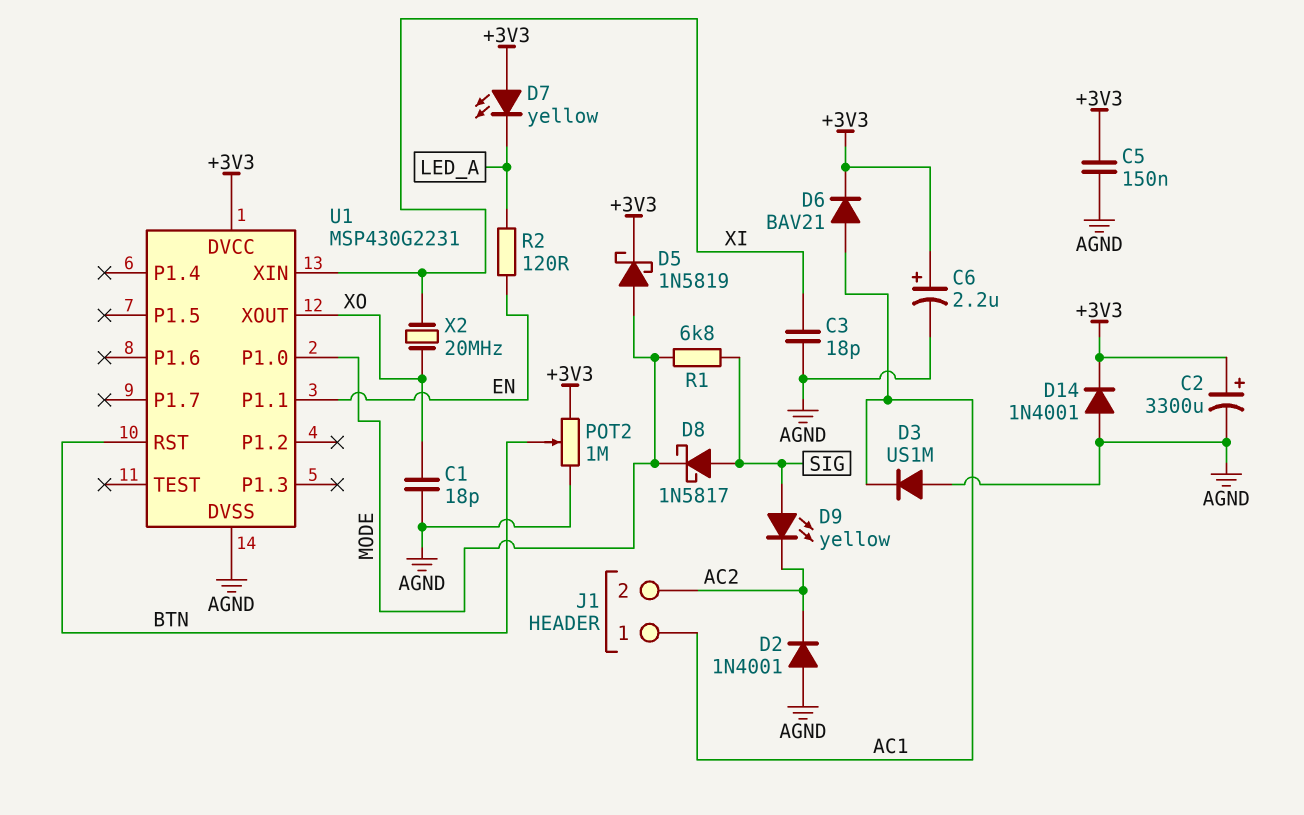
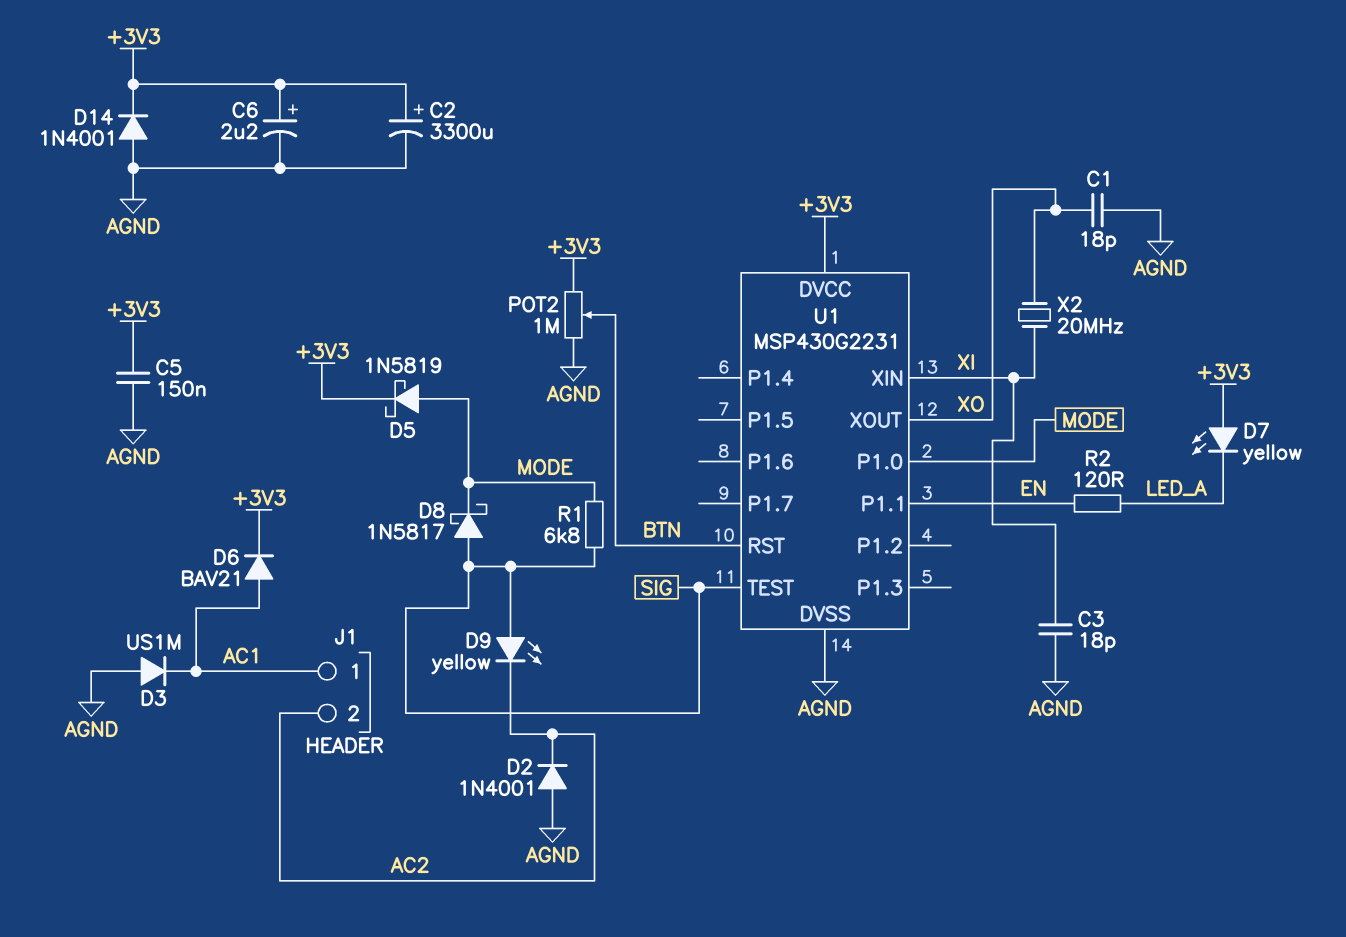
U1 pin TEST: none -> SIG

